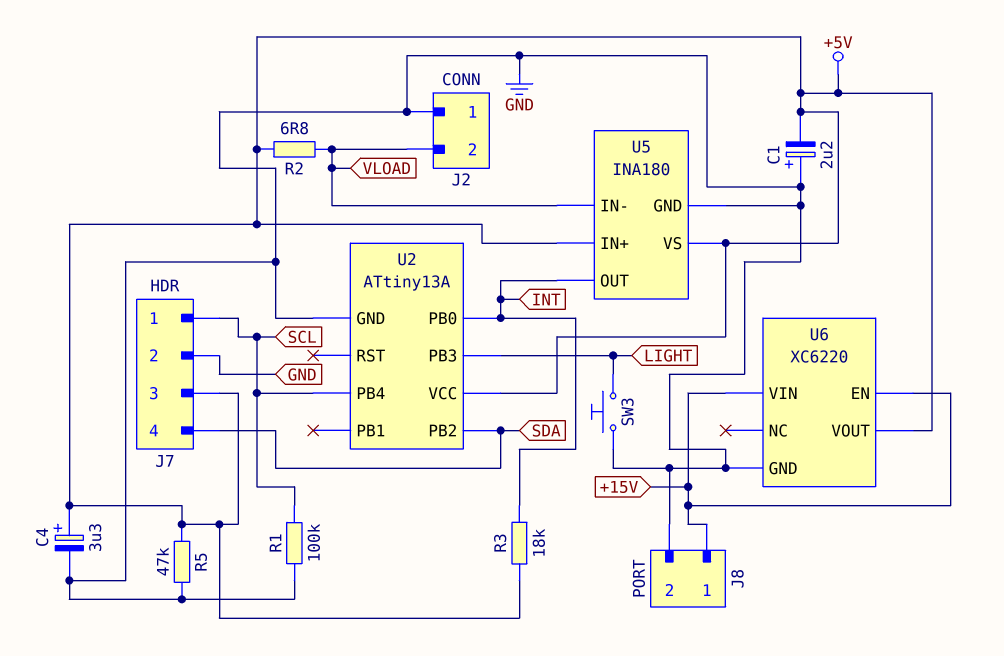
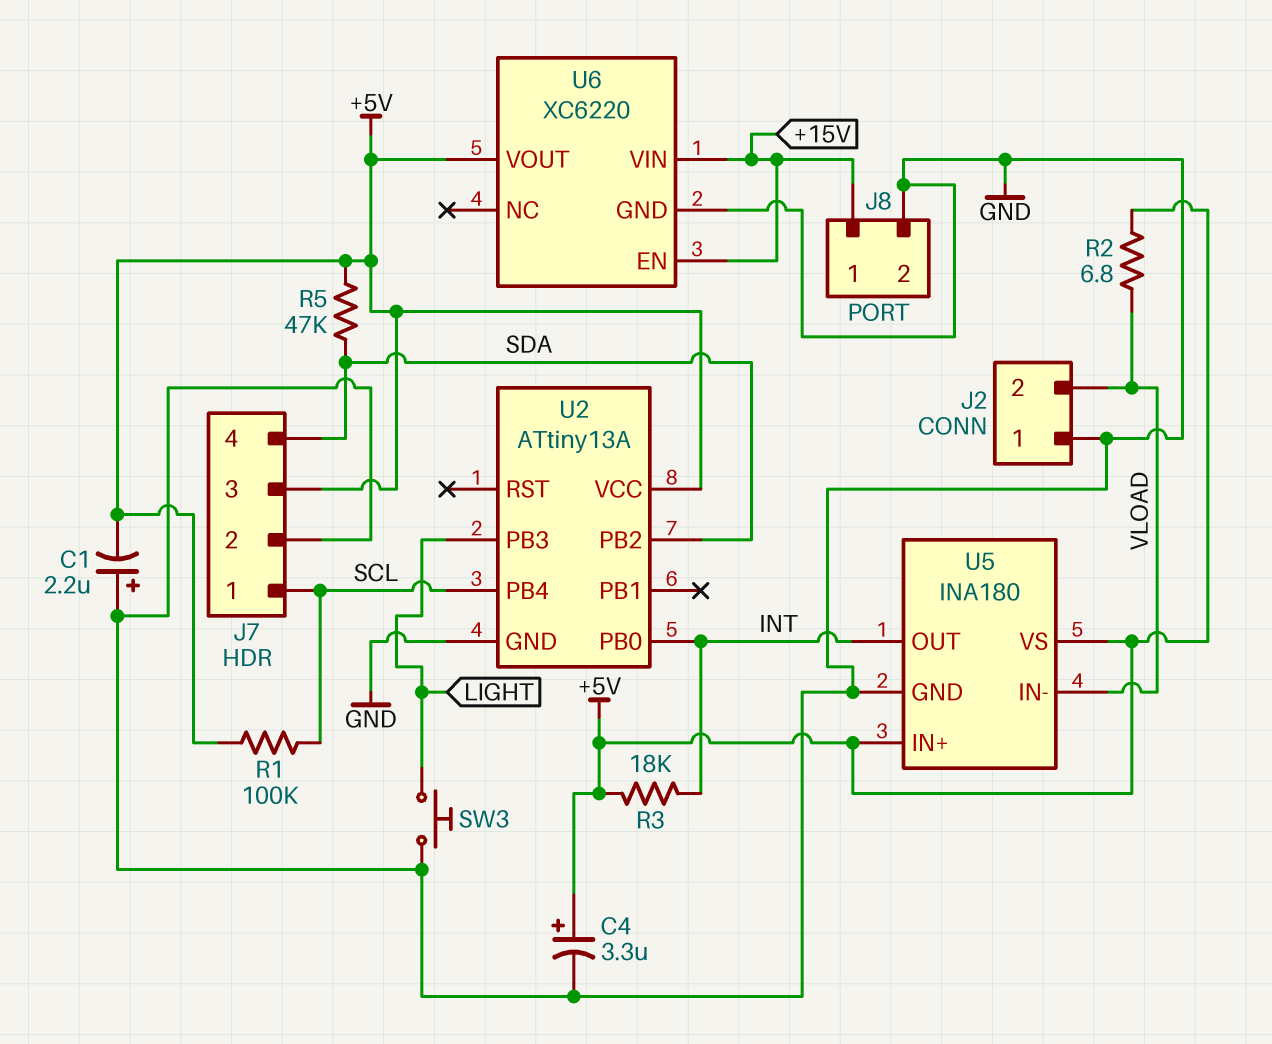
R1: 100k (GND, SCL) -> 100k (+5V, SCL)
R5: 47k (+5V, GND) -> 47k (+5V, SDA)

